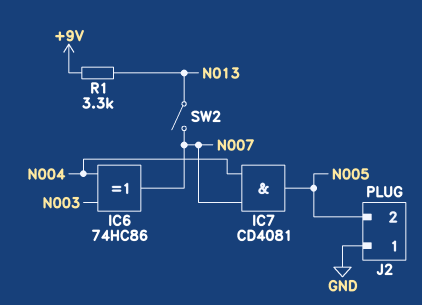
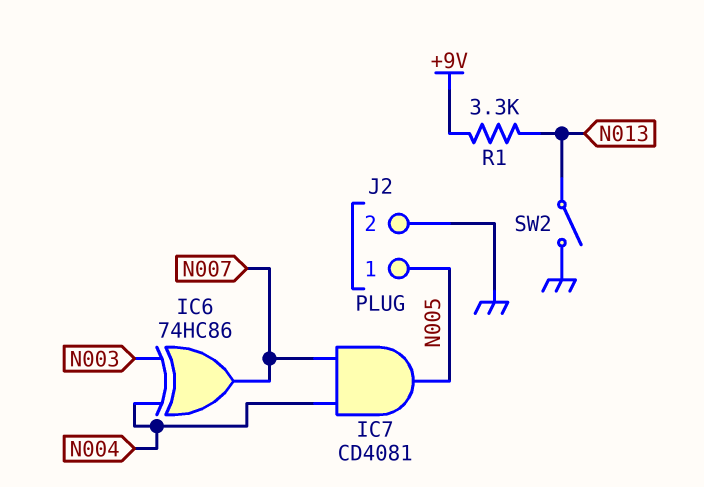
J2 pin 1: GND -> N005
J2 pin 2: N005 -> GND
SW2: switch (N007, N013) -> switch (GND, N013)

